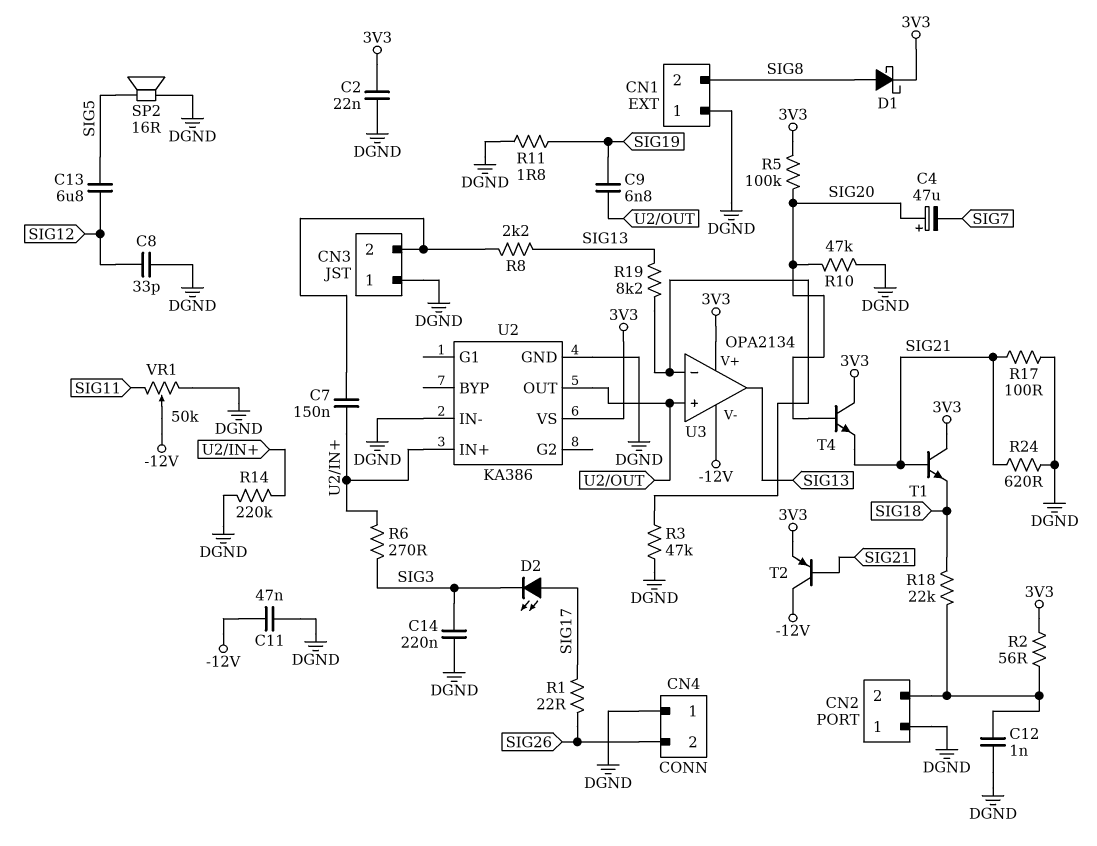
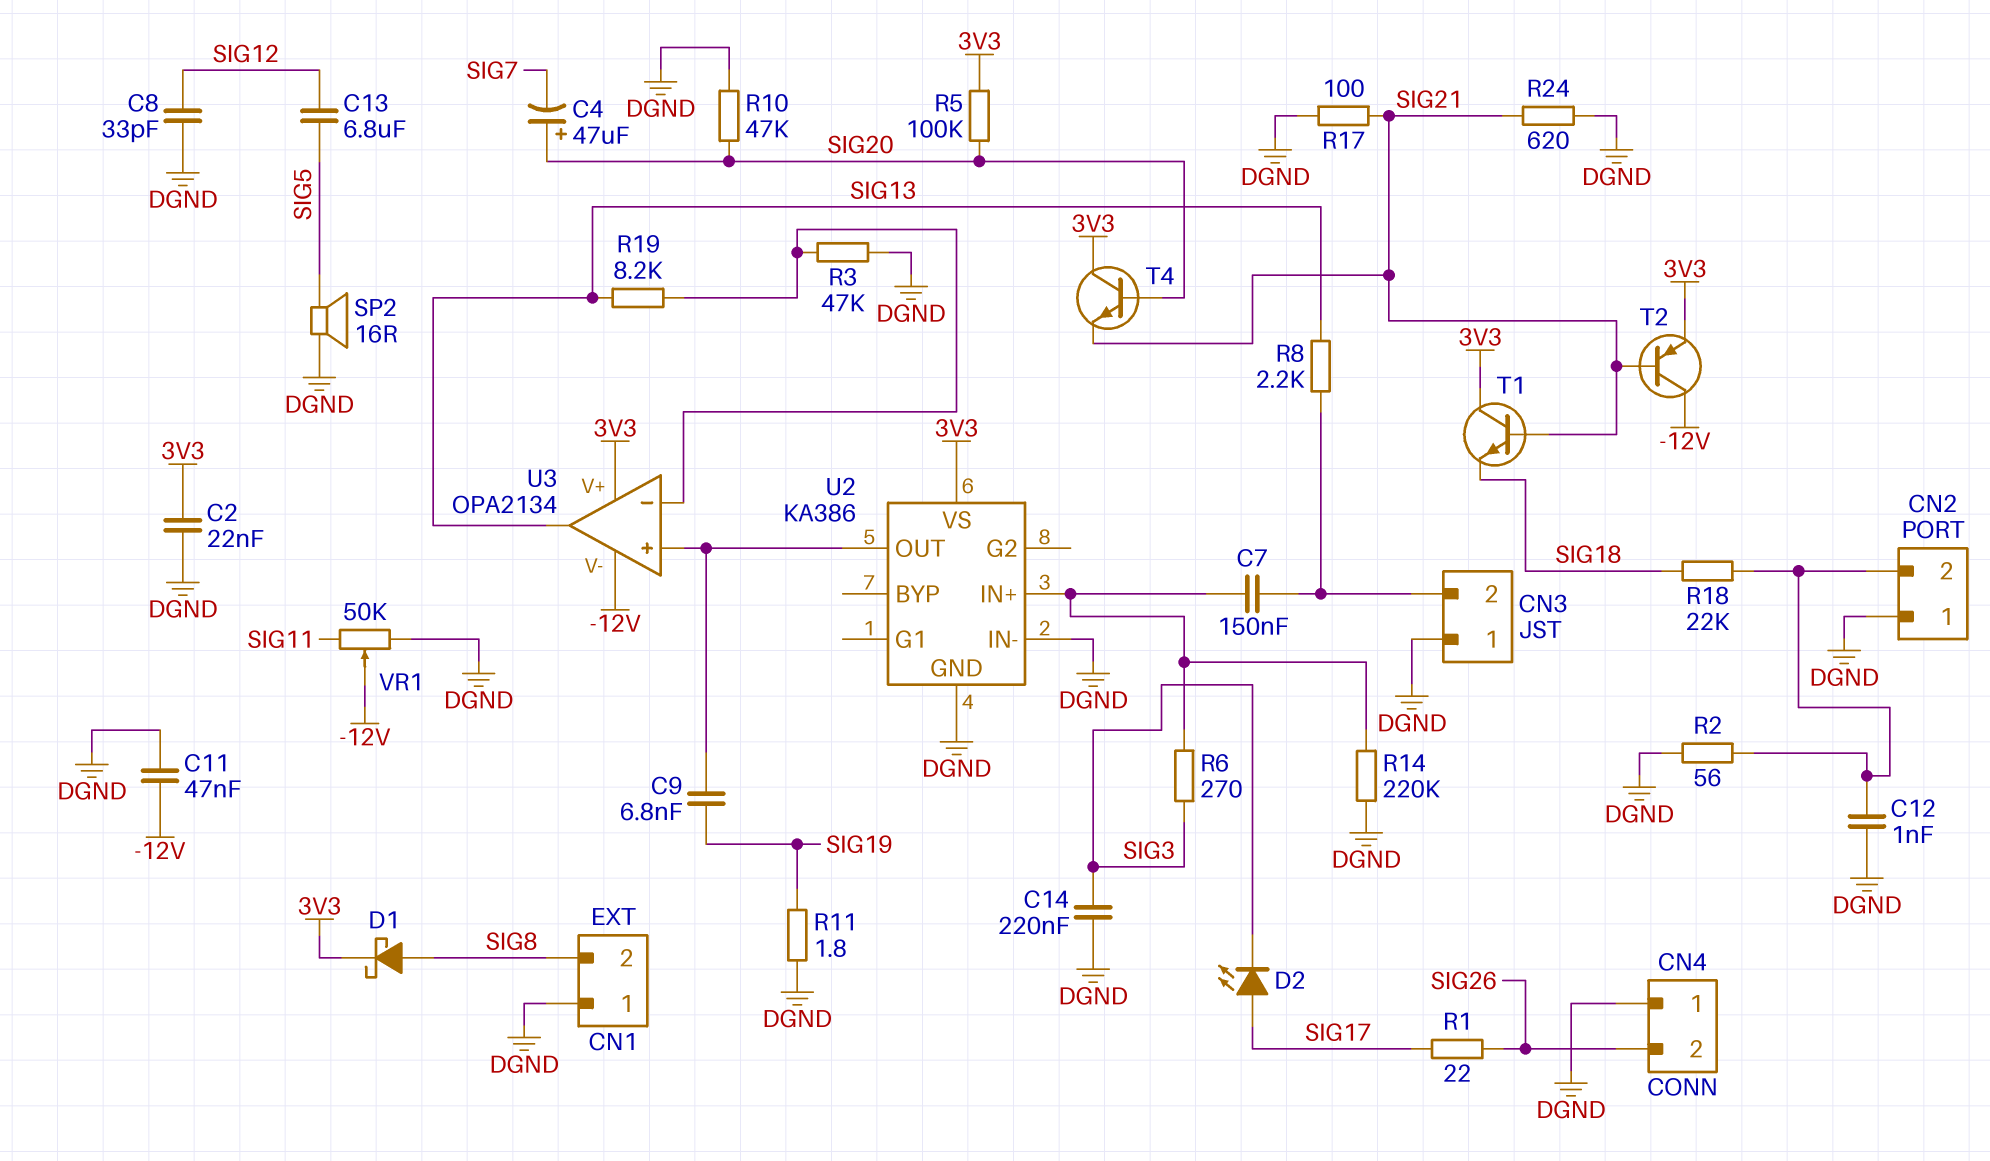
R2: 56 (3V3, CN2/2) -> 56 (CN2/2, DGND)

